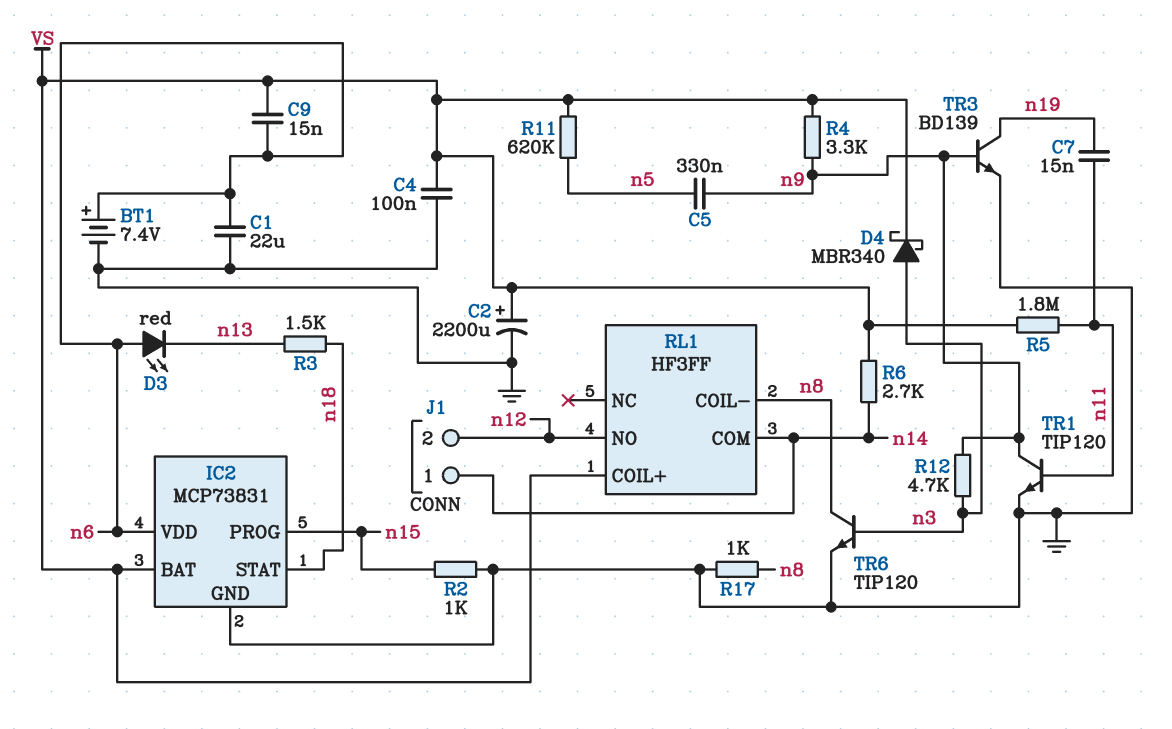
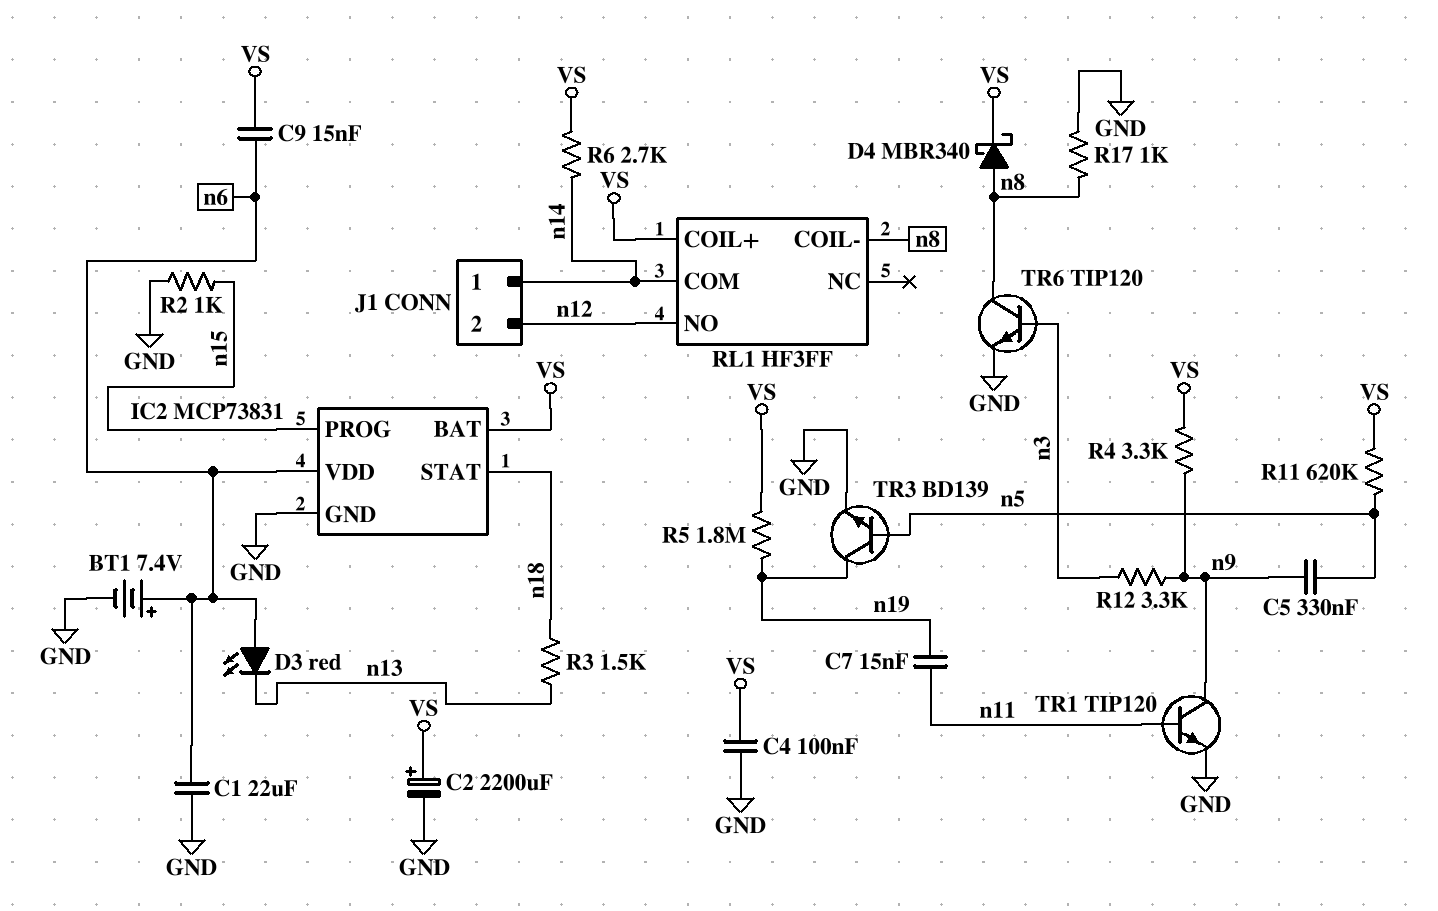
D4: schottky MBR340 (A n3, K VS) -> schottky MBR340 (A n8, K VS)
R5: 1.8M (VS, n11) -> 1.8M (VS, n19)
R12: 4.7k (n3, n9) -> 3.3k (n3, n9)
TR3: NPN BD139 (B n9, C n19, E GND) -> NPN BD139 (B n5, C n19, E GND)

